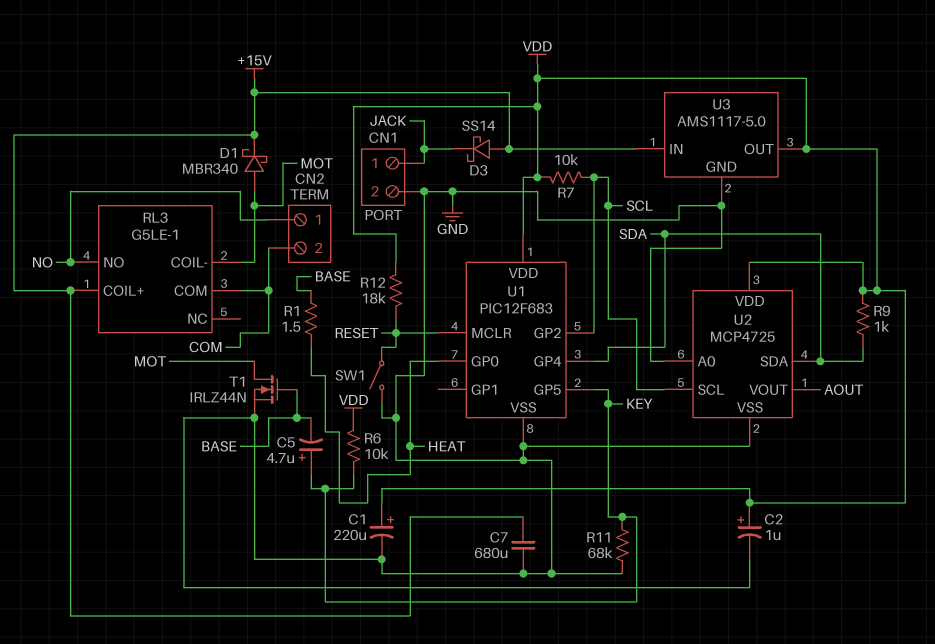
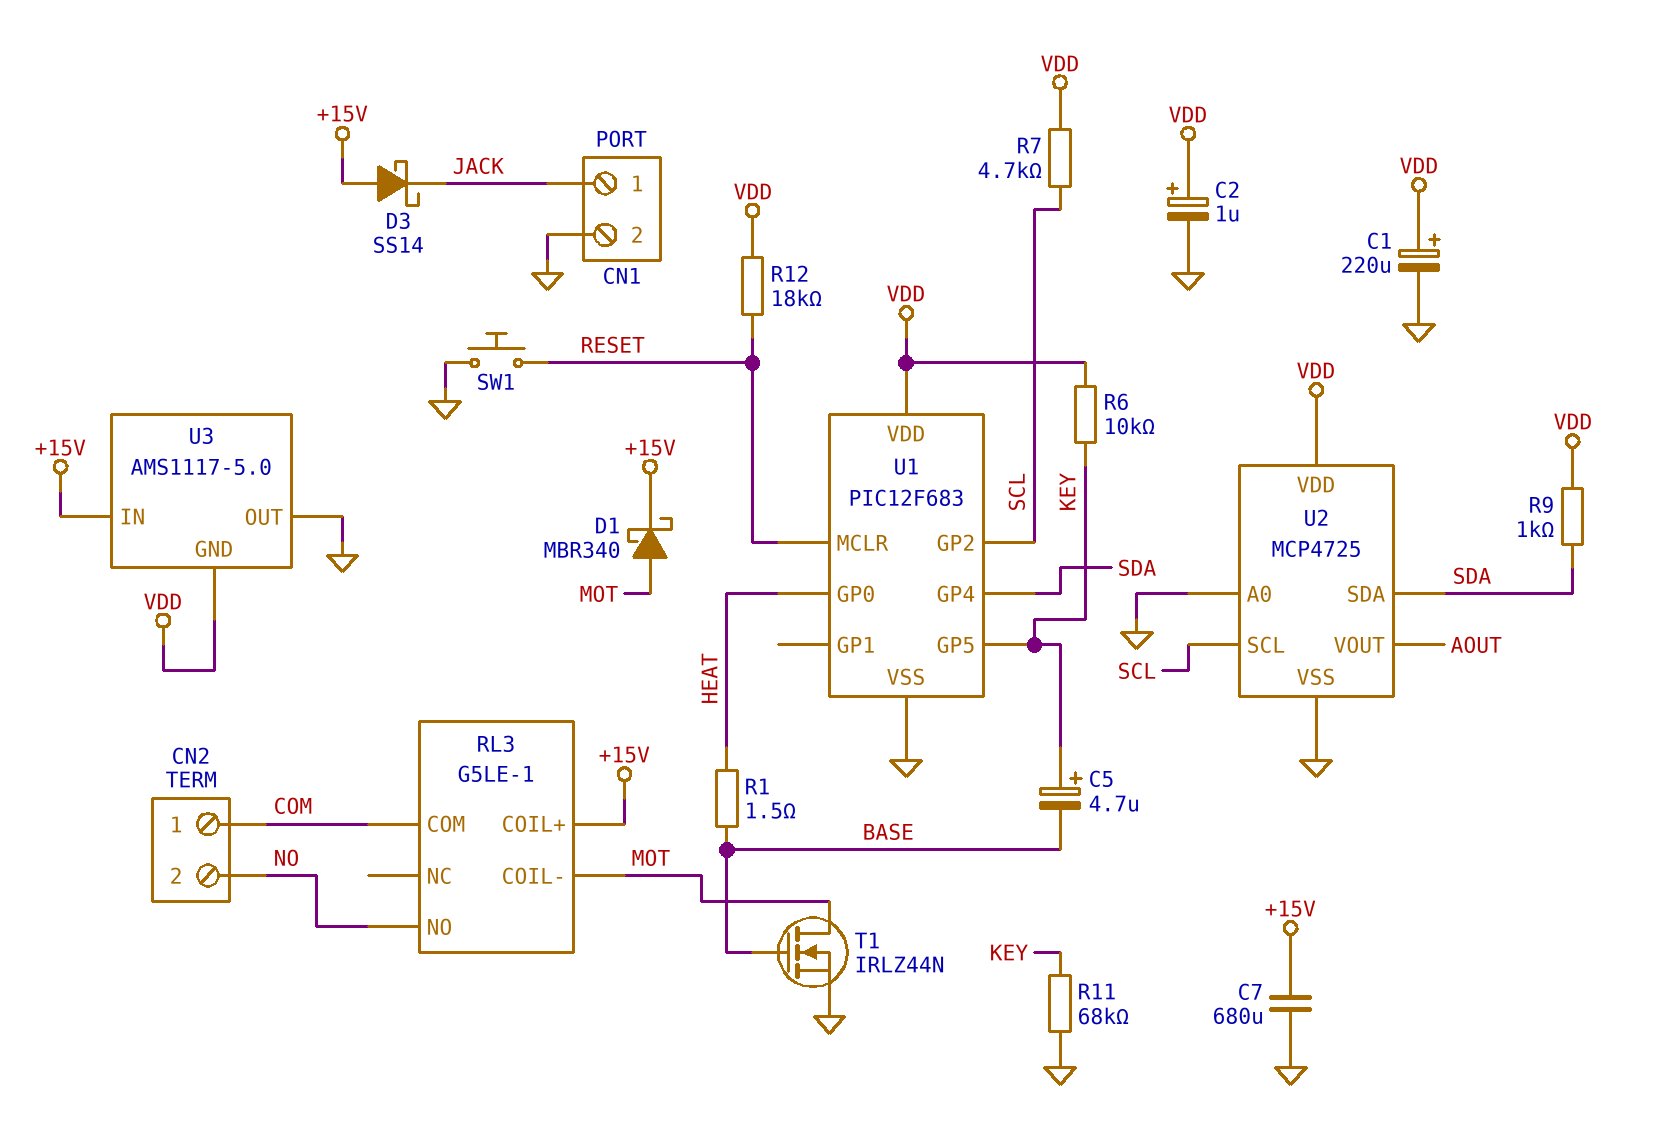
CN2 pin 1: NO -> COM
CN2 pin 2: COM -> NO
R7: 10k (SCL, VDD) -> 4.7k (SCL, VDD)
SW1: switch (GND, RESET) -> button (GND, RESET)
U3 pin GND: GND -> VDD
U3 pin OUT: VDD -> GND

